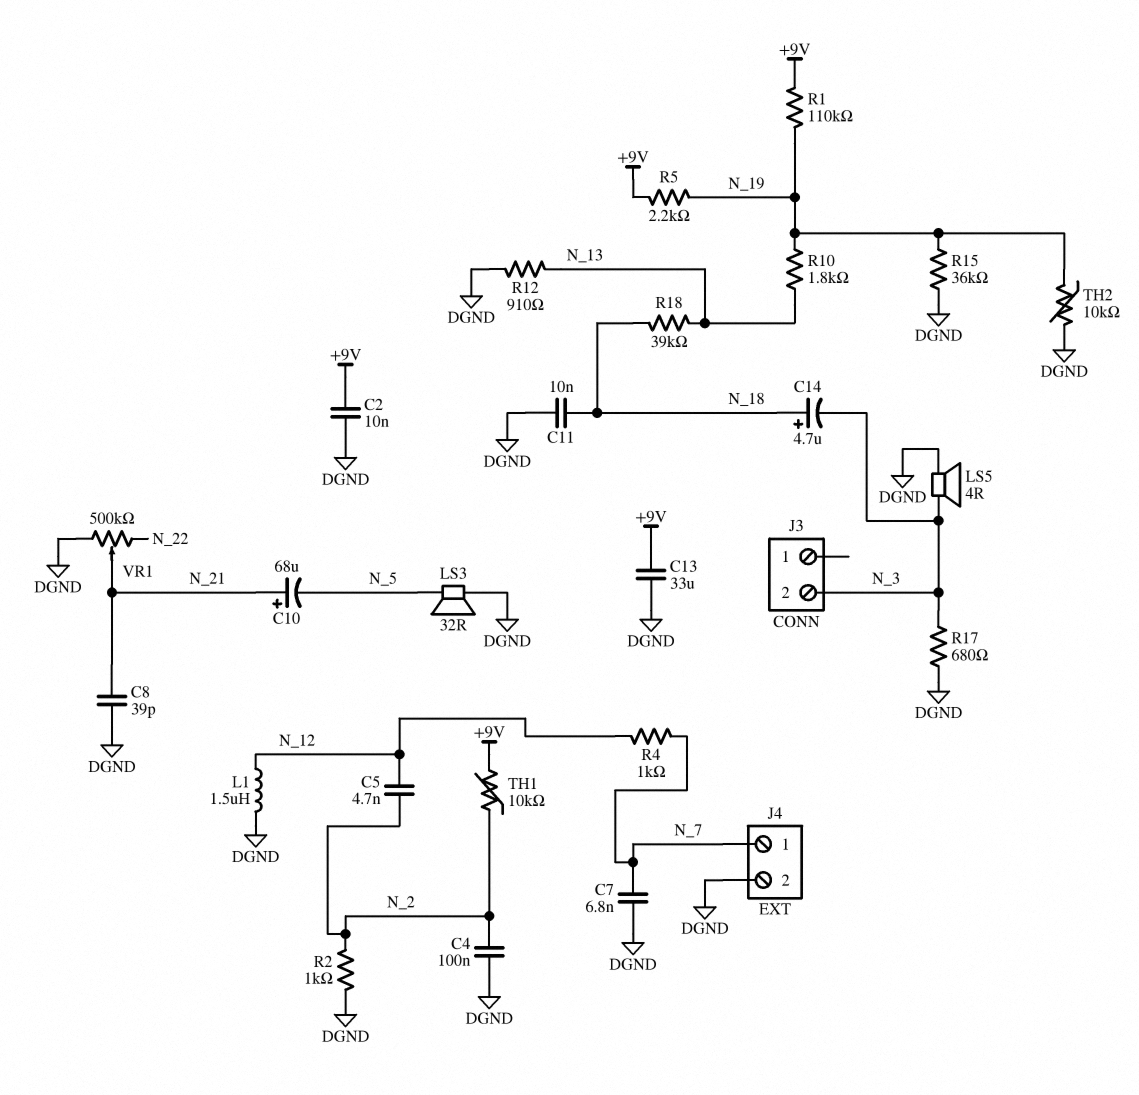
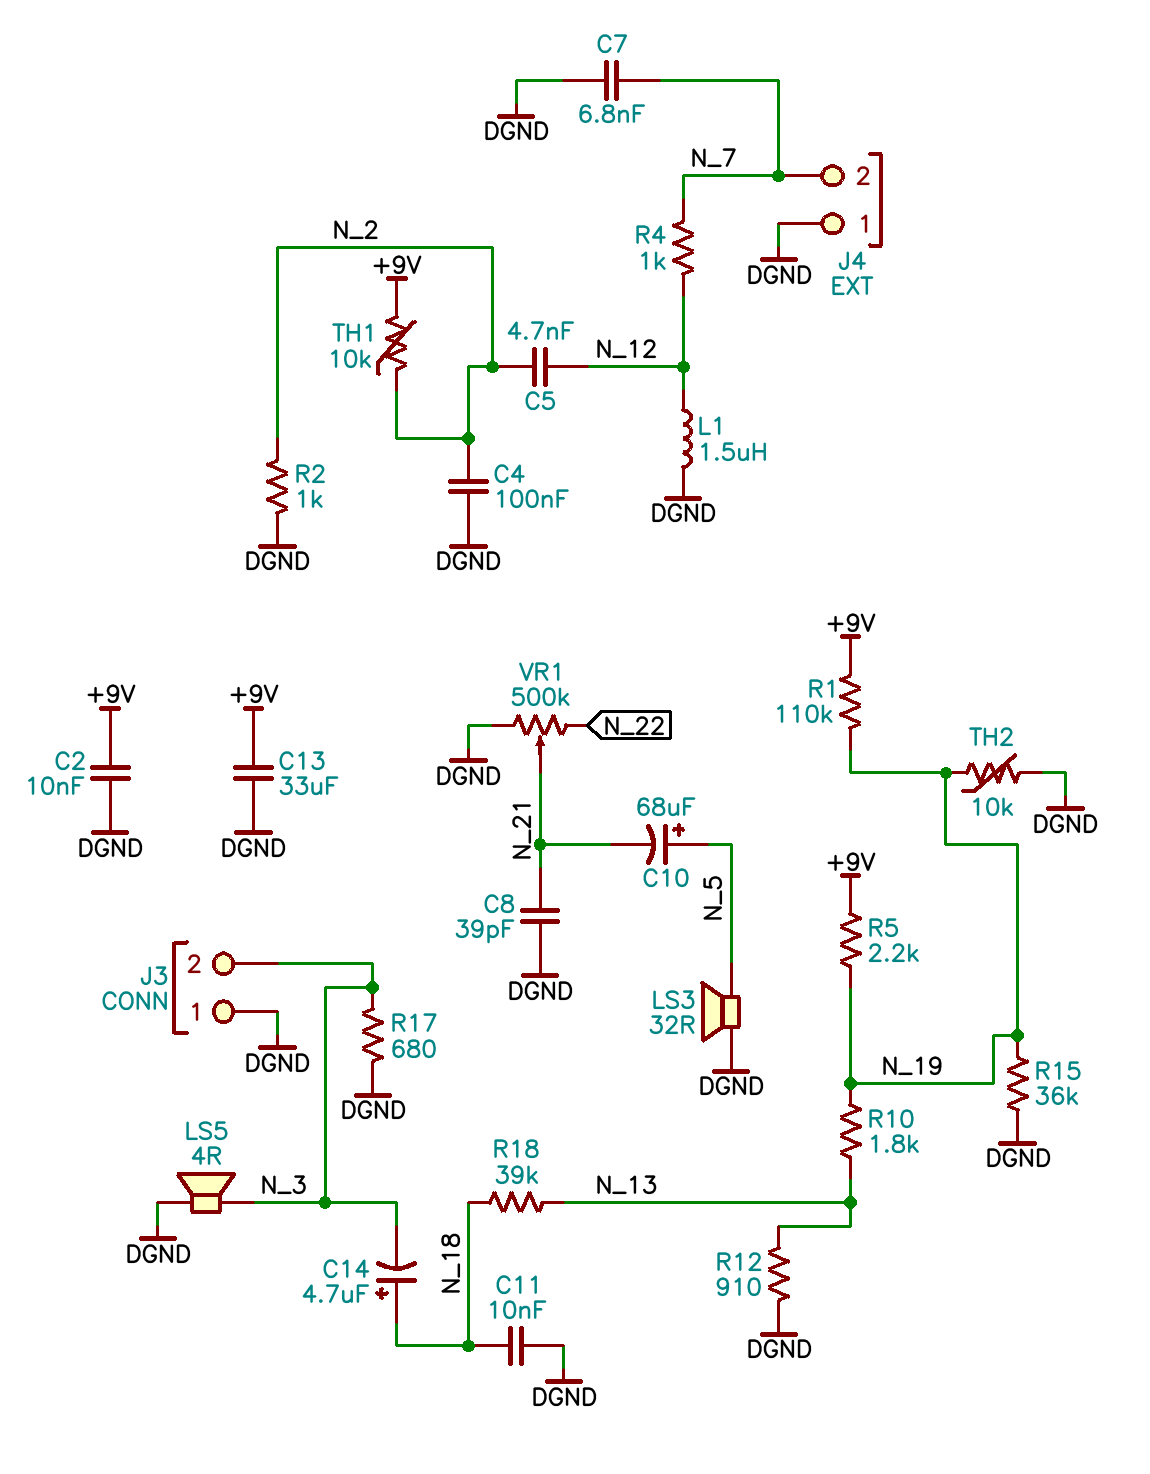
C10: 68uF (plus N_21, minus N_5) -> 68uF (plus N_5, minus N_21)
J3 pin 1: none -> DGND
J4 pin 1: N_7 -> DGND
J4 pin 2: DGND -> N_7

